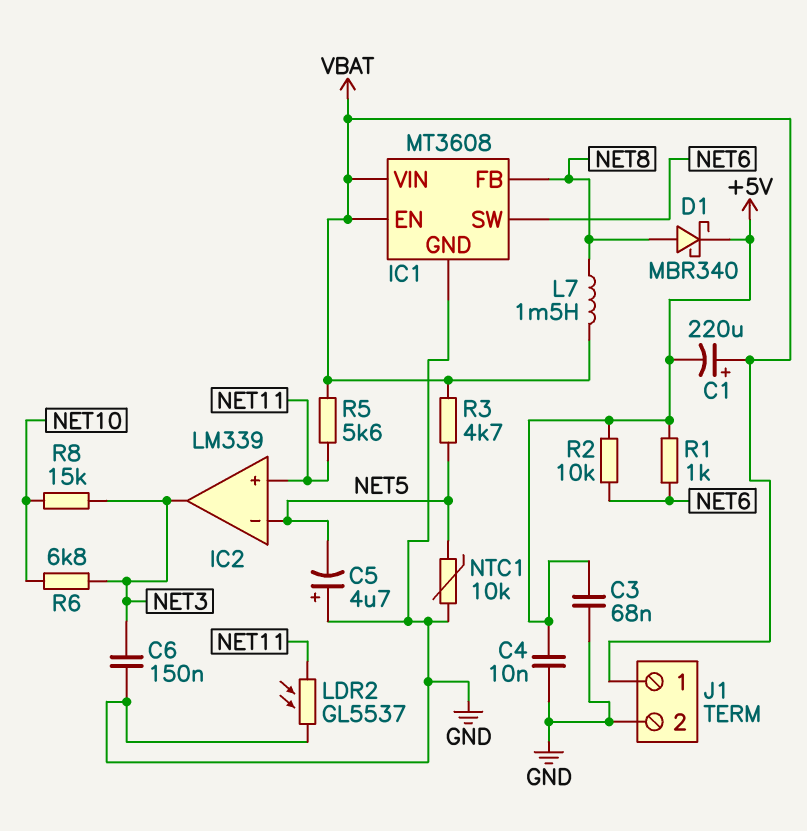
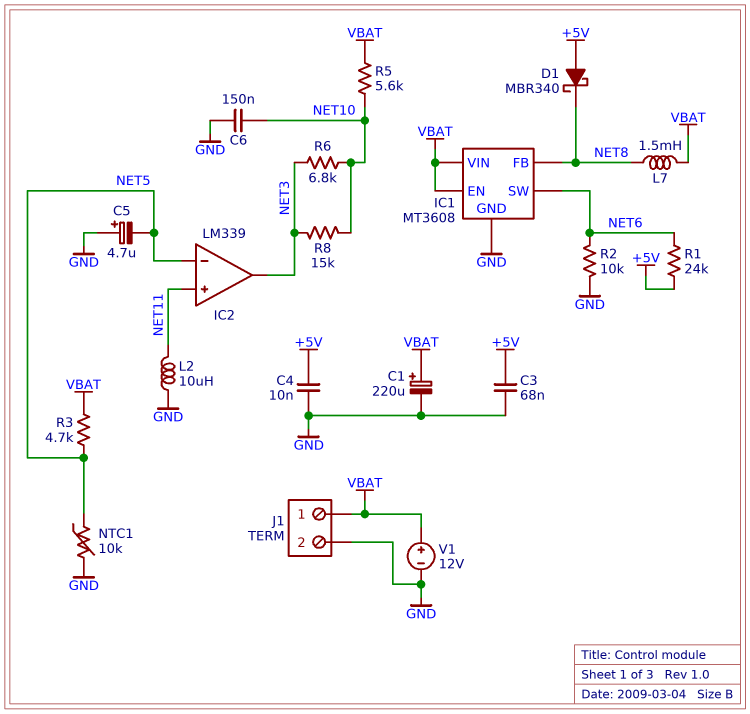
C1: 220uF (plus VBAT, minus +5V) -> 220uF (plus VBAT, minus GND)
C6: 150nF (GND, NET3) -> 150nF (GND, NET10)
D1: schottky MBR340 (A NET8, K +5V) -> schottky MBR340 (A +5V, K NET8)
L2: none -> 10uH (GND, NET11)
LDR2: GL5537 (GND, NET11) -> none
R1: 1k (+5V, NET6) -> 24k (+5V, NET6)
R2: 10k (+5V, NET6) -> 10k (GND, NET6)
R5: 5.6k (NET11, VBAT) -> 5.6k (NET10, VBAT)
V1: none -> 12V (plus VBAT, minus GND)

